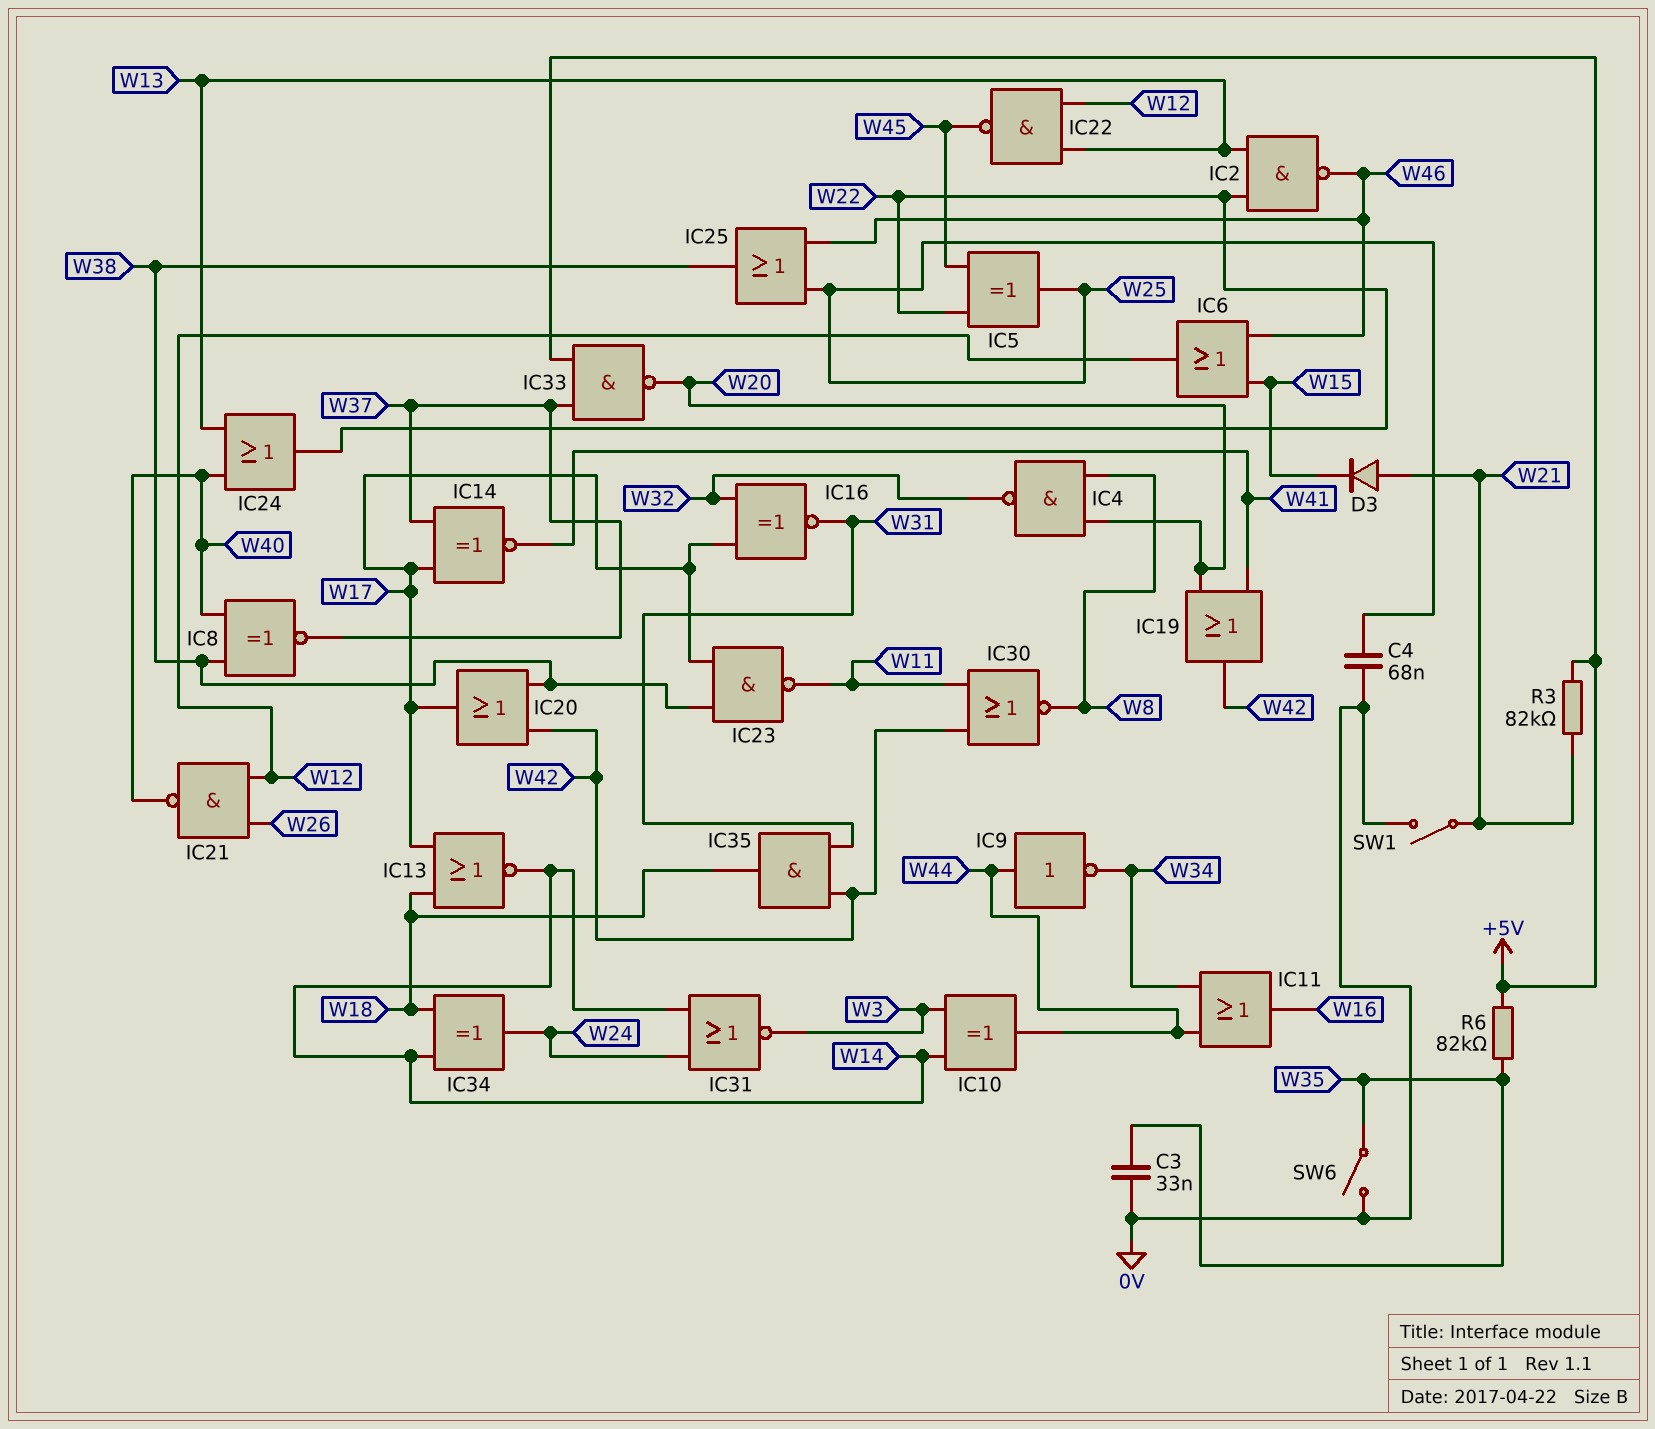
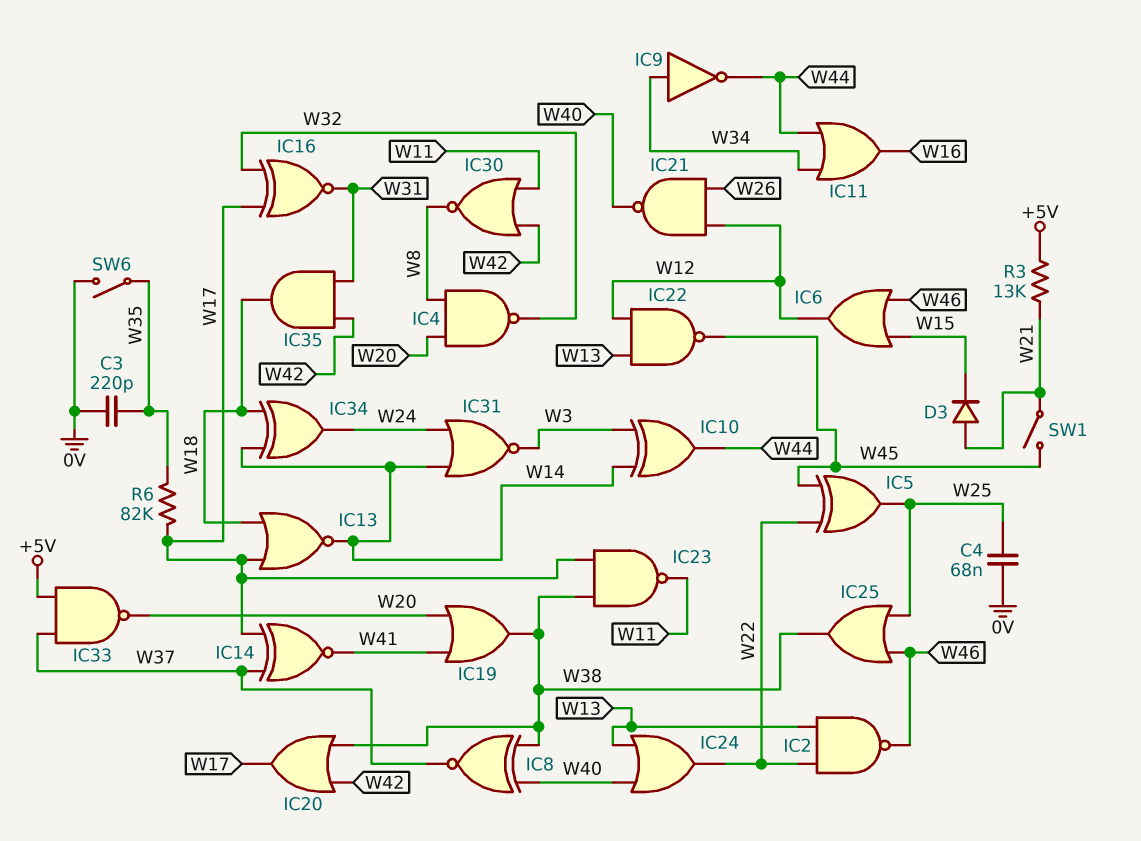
C3: 33nF (0V, W35) -> 220pF (0V, W35)
IC9: NOT (in W44, out W34) -> NOT (in W34, out W44)
IC19: OR (in W20, in W41, out W42) -> OR (in W20, in W41, out W38)
R3: 82k (+5V, W21) -> 13k (+5V, W21)
R6: 82k (+5V, W35) -> 82k (W17, W35)
SW1: switch (0V, W21) -> switch (W21, W45)

